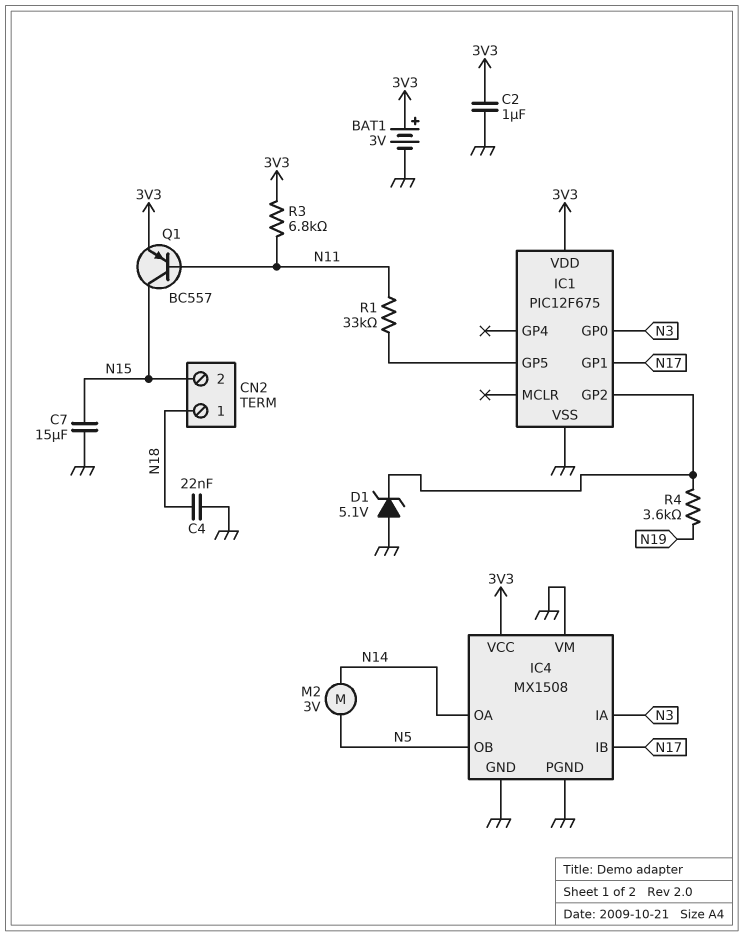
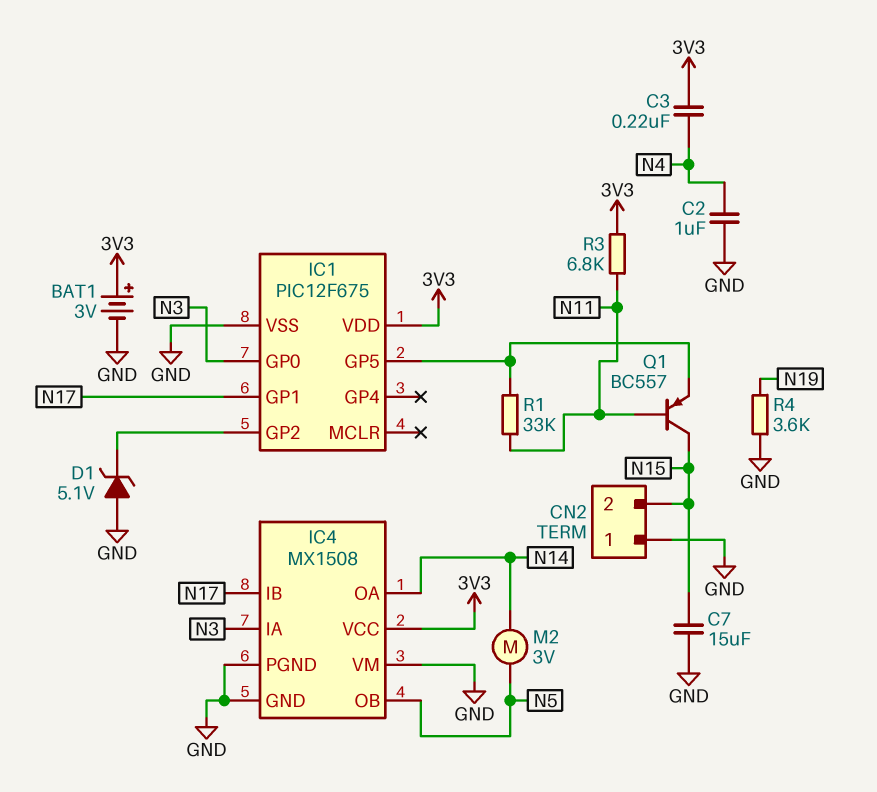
C2: 1uF (3V3, GND) -> 1uF (GND, N4)
C3: none -> 220nF (3V3, N4)
C4: 22nF (GND, N18) -> none
CN2 pin 1: N18 -> GND
Q1: PNP BC557 (B N11, C N15, E 3V3) -> PNP BC557 (B N11, C N15, E IC1/GP5)
R4: 3.6k (IC1/GP2, N19) -> 3.6k (GND, N19)

